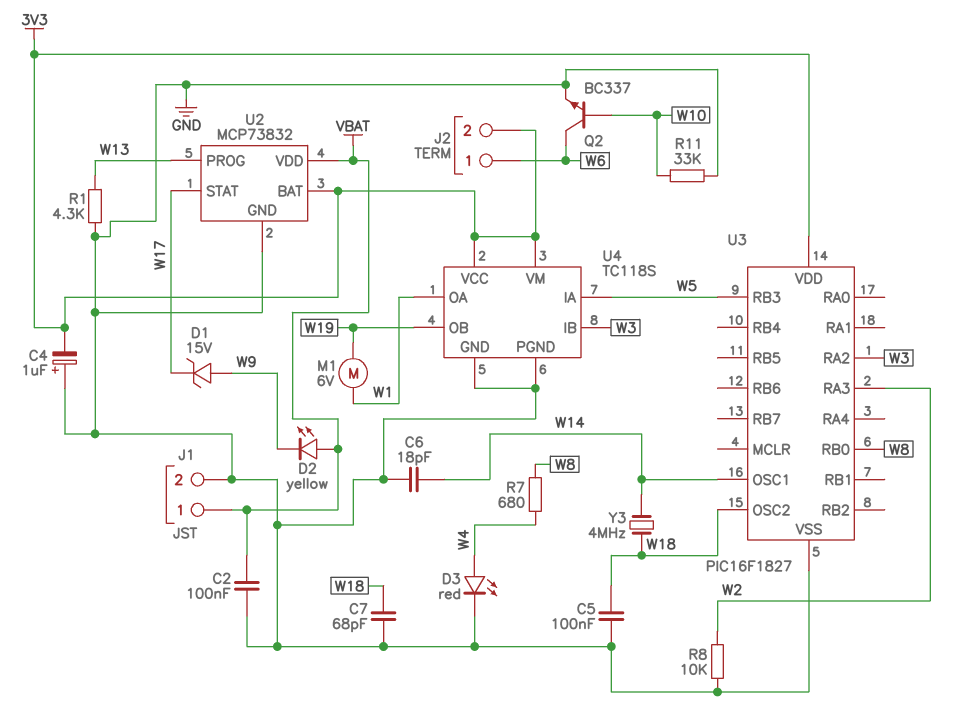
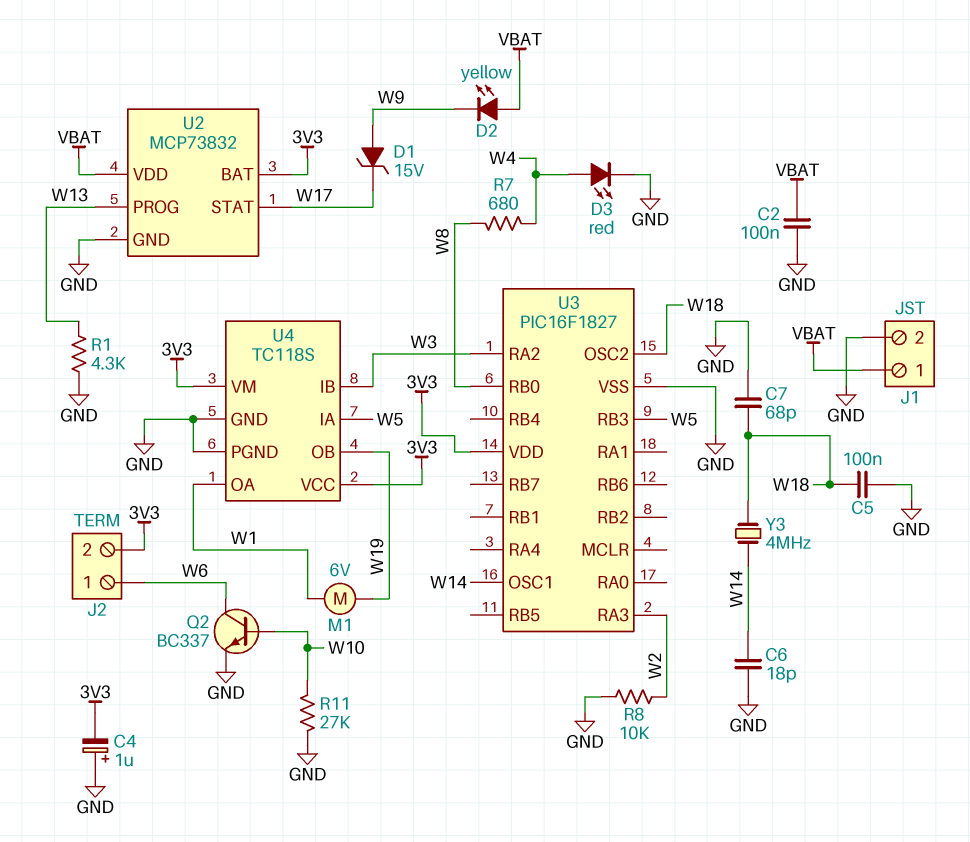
R11: 33k (GND, W10) -> 27k (GND, W10)

